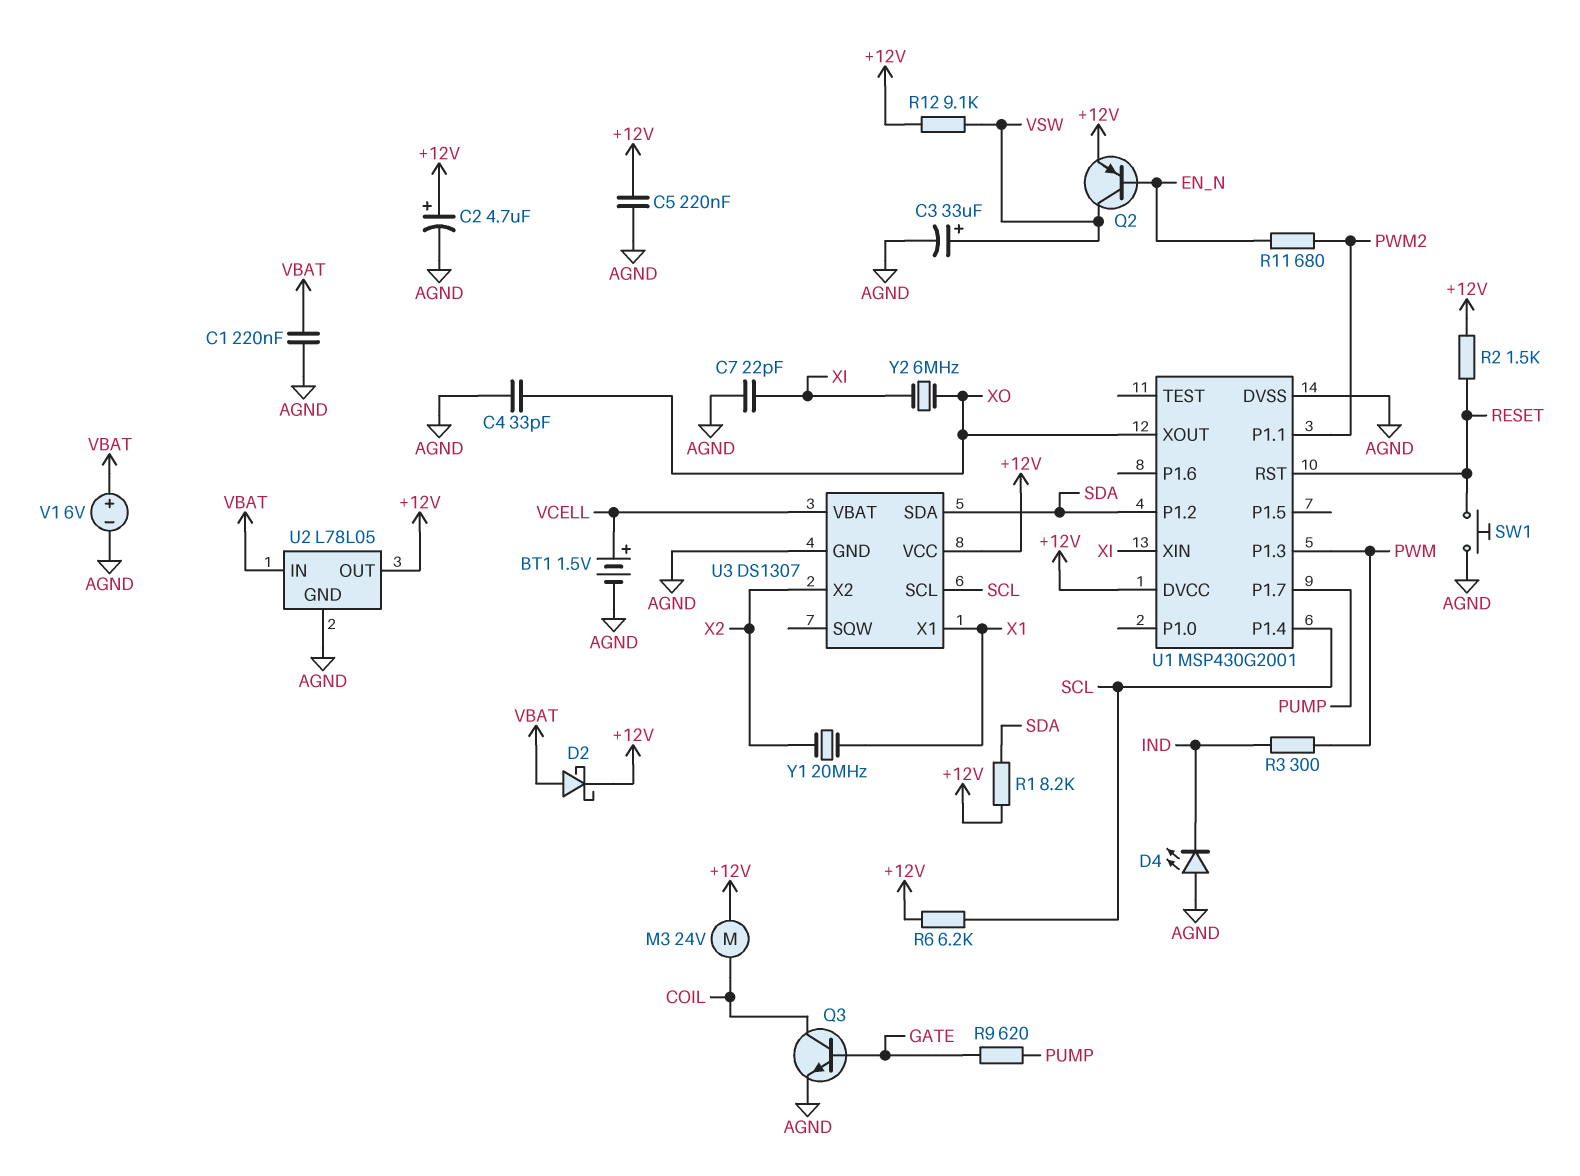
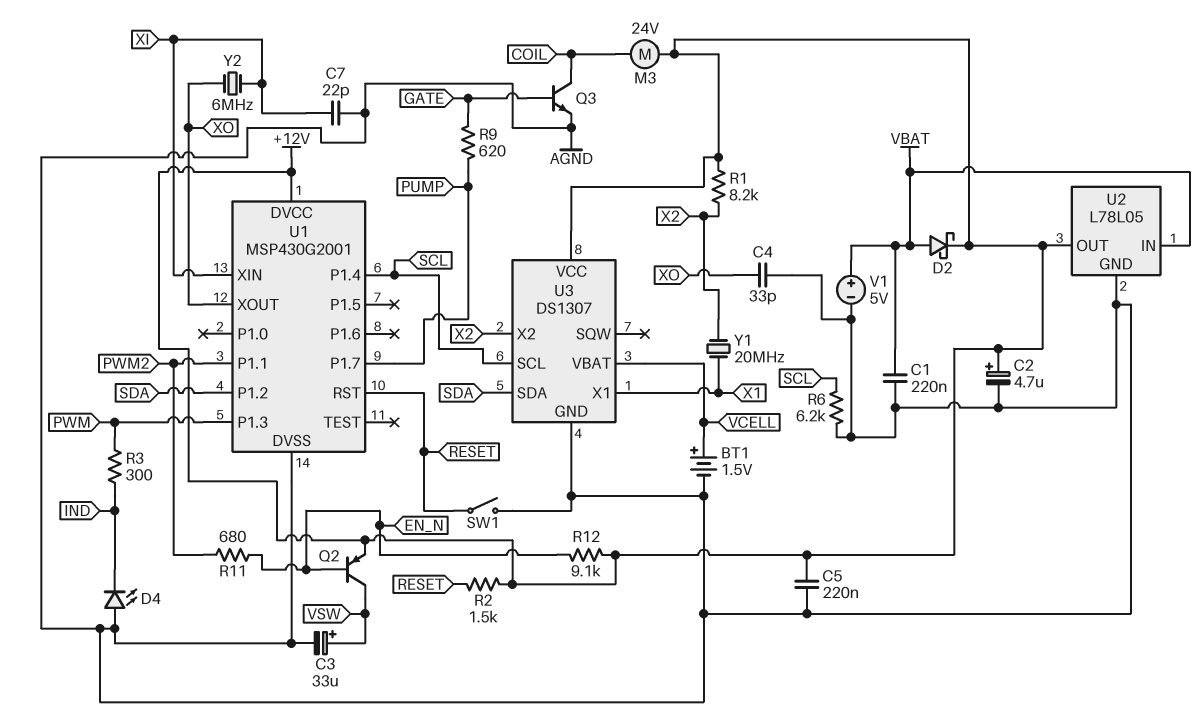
R1: 8.2k (+12V, SDA) -> 8.2k (+12V, X2)
R6: 6.2k (+12V, SCL) -> 6.2k (AGND, SCL)
R12: 9.1k (+12V, VSW) -> 9.1k (+12V, EN_N)
SW1: button (AGND, RESET) -> switch (AGND, RESET)
V1: 6V (plus VBAT, minus AGND) -> 5V (plus VBAT, minus AGND)

